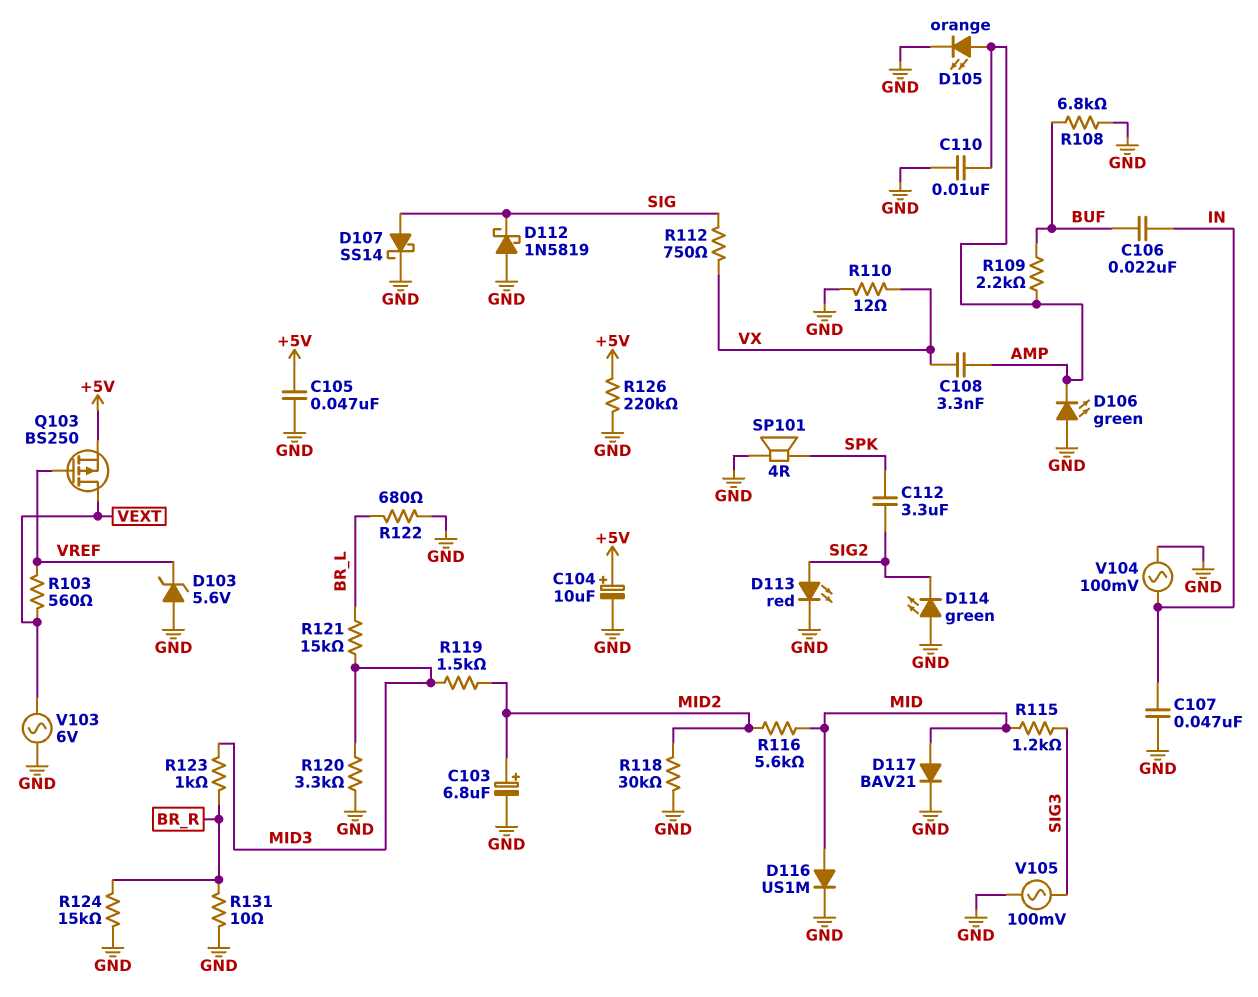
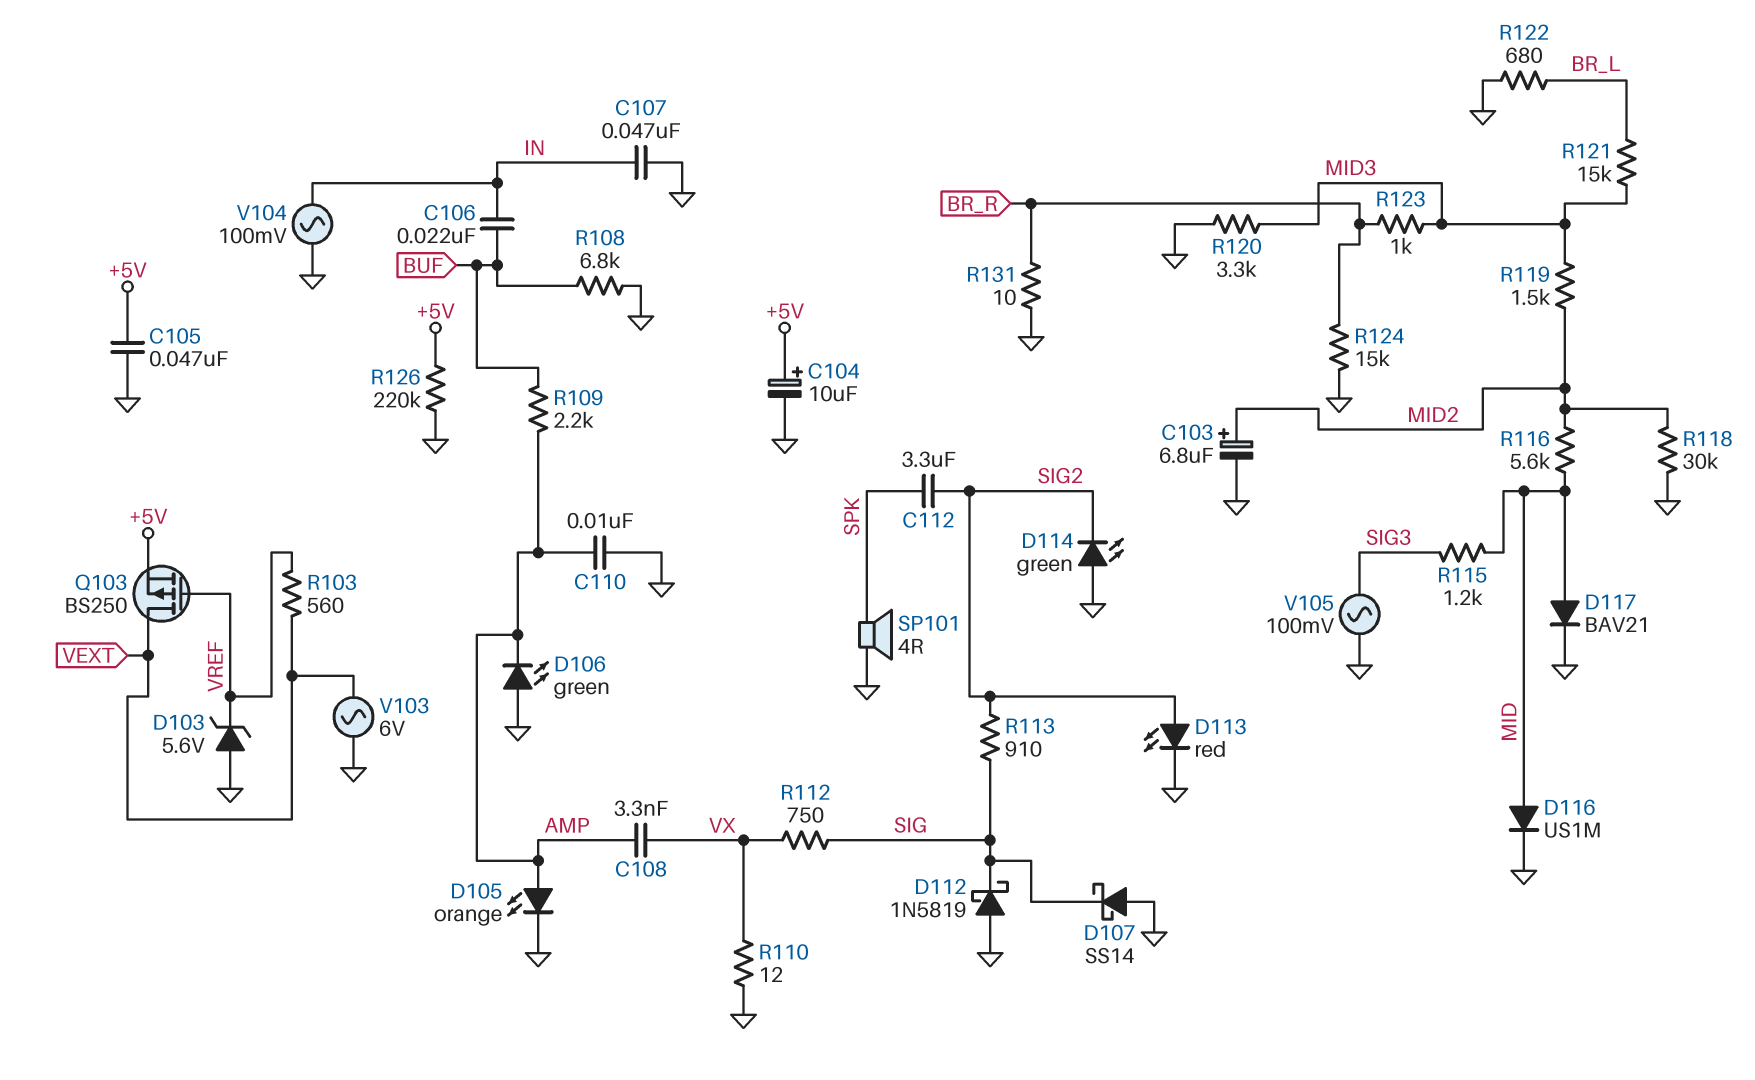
D107: schottky SS14 (A SIG, K GND) -> schottky SS14 (A GND, K SIG)
R113: none -> 910 (SIG, SIG2)

